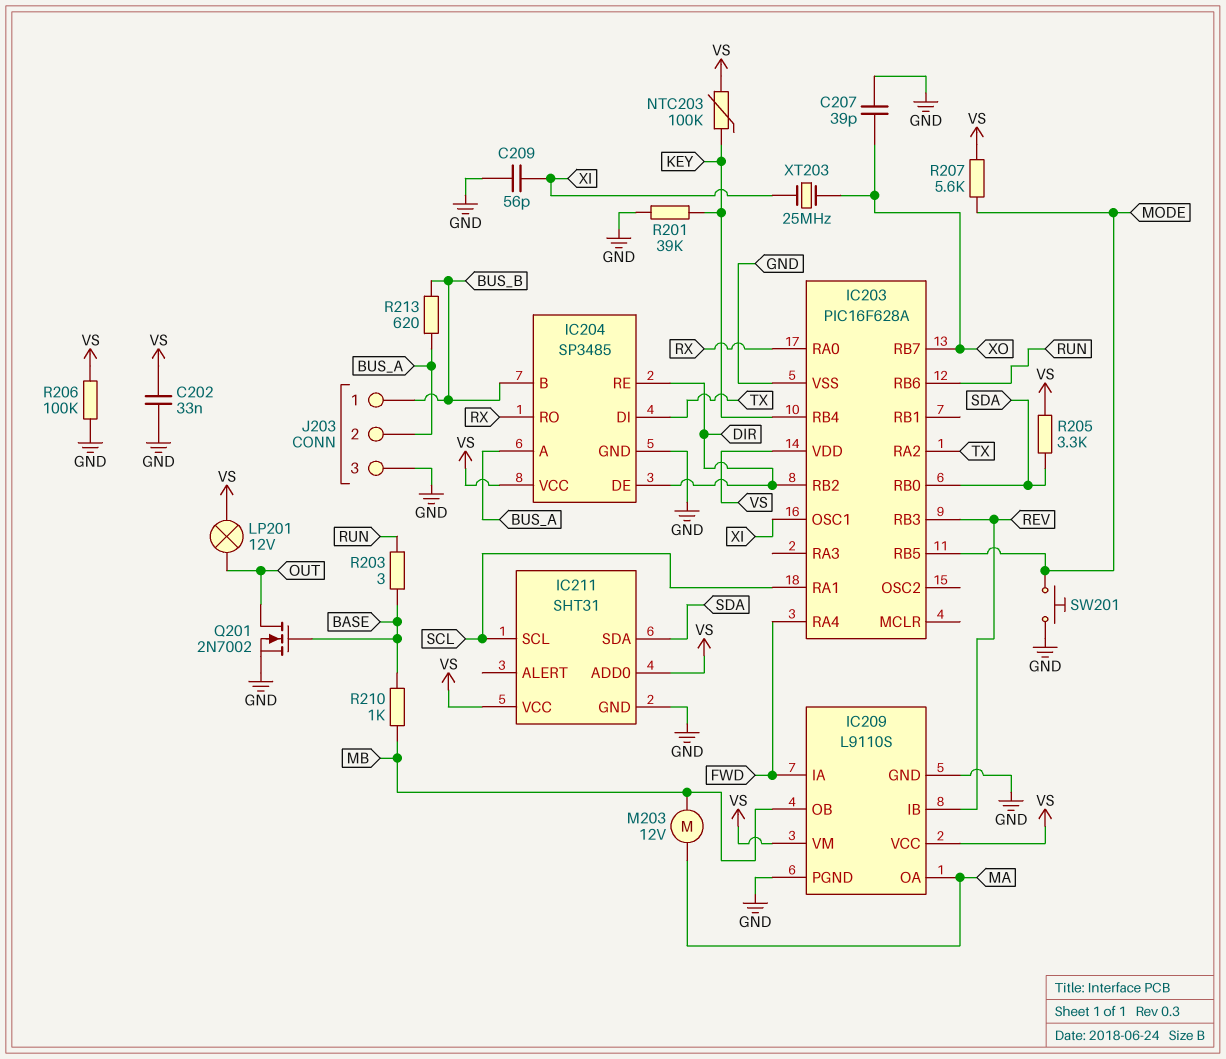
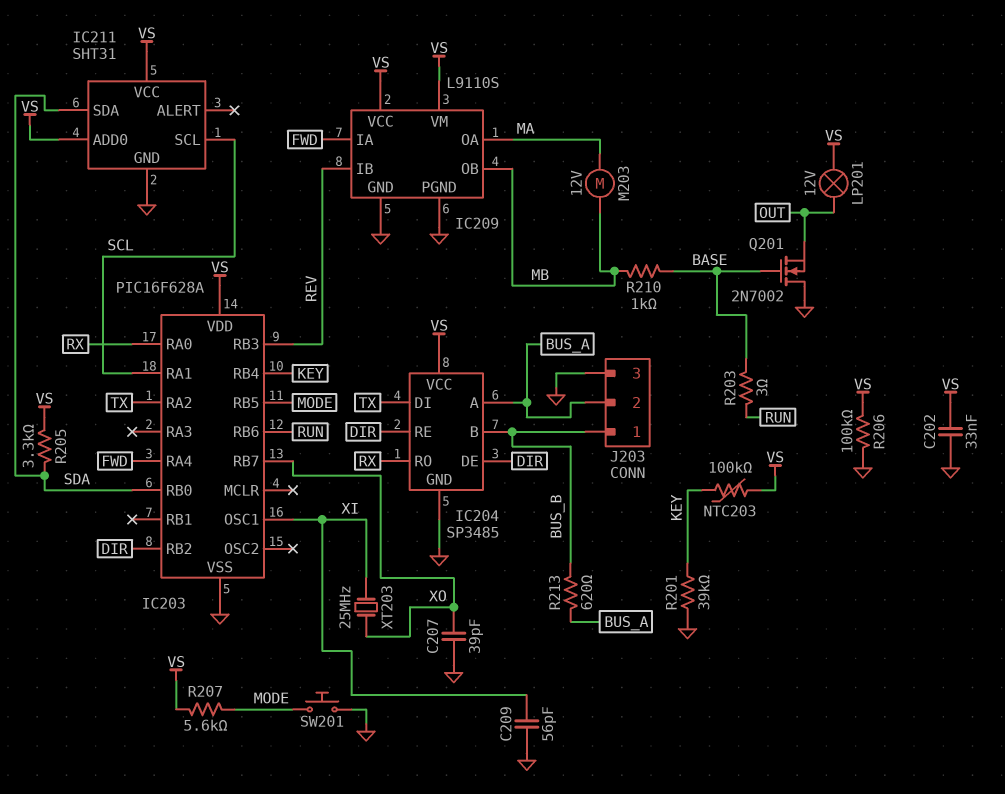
Q201: NMOS 2N7002 (G BASE, D OUT, S GND) -> NMOS 2N7002 (G BASE, D GND, S OUT)

